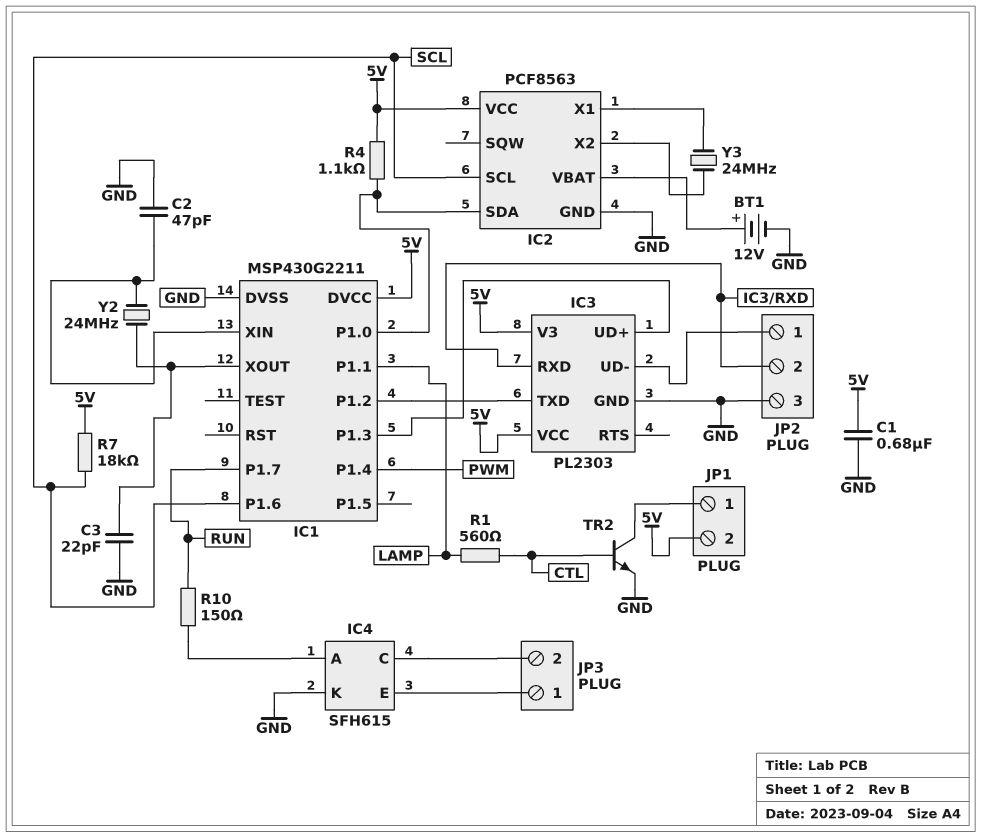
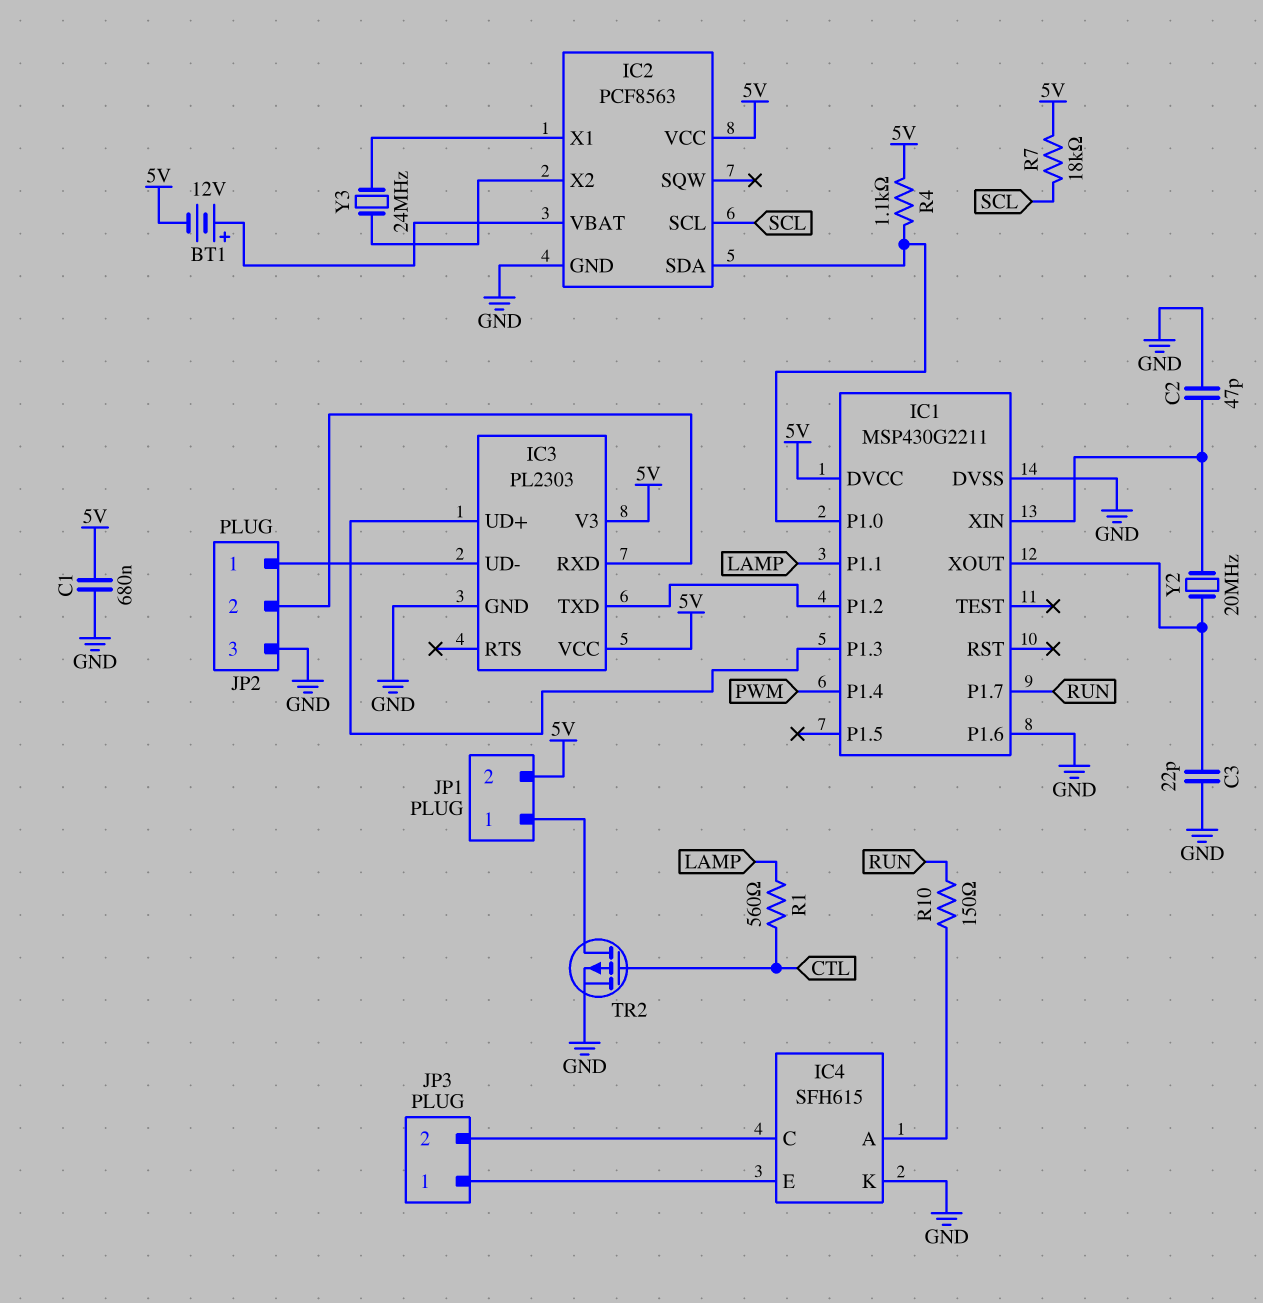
BT1: 12V (plus IC2/VBAT, minus GND) -> 12V (plus IC2/VBAT, minus 5V)
IC1 pin P1.6: SCL -> GND
TR2: NPN (B CTL, C JP1/1, E GND) -> PMOS (G CTL, D JP1/1, S GND)
Y2: 24MHz (IC1/XIN, IC1/XOUT) -> 20MHz (IC1/XIN, IC1/XOUT)

